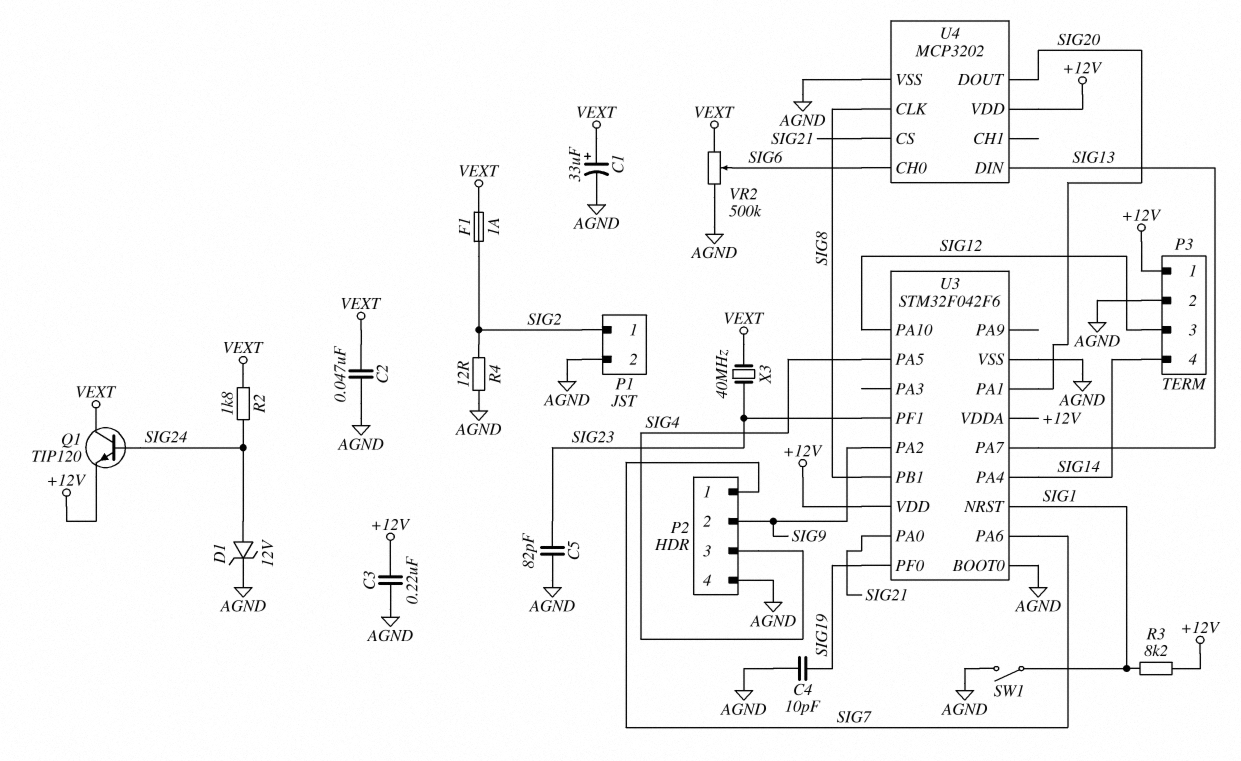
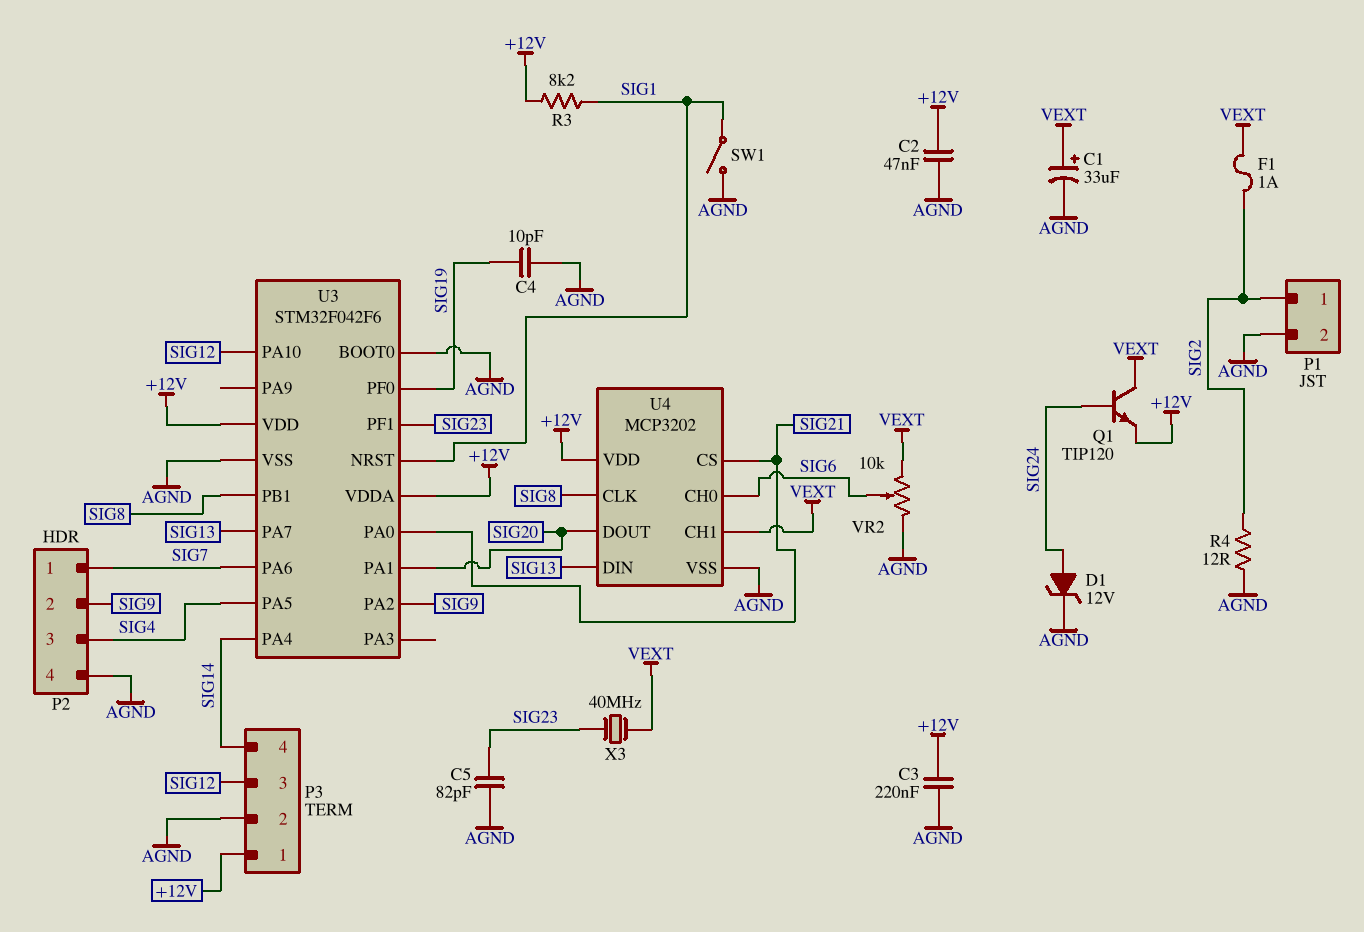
C2: 47nF (AGND, VEXT) -> 47nF (+12V, AGND)
R2: 1.8k (SIG24, VEXT) -> none
U4 pin CH1: none -> VEXT
VR2: 500k (AGND, VEXT, wiper SIG6) -> 10k (AGND, VEXT, wiper SIG6)

